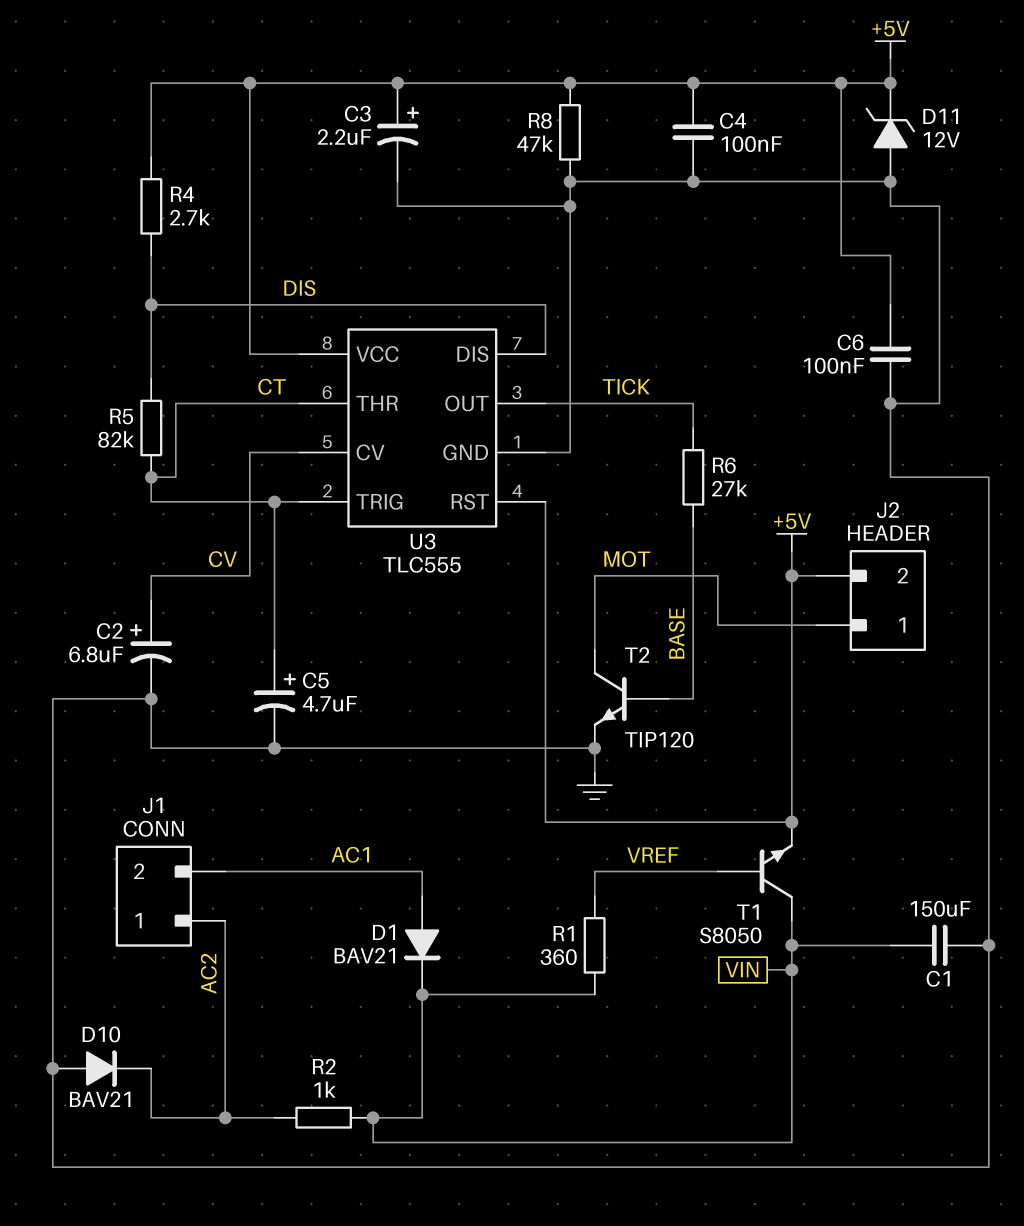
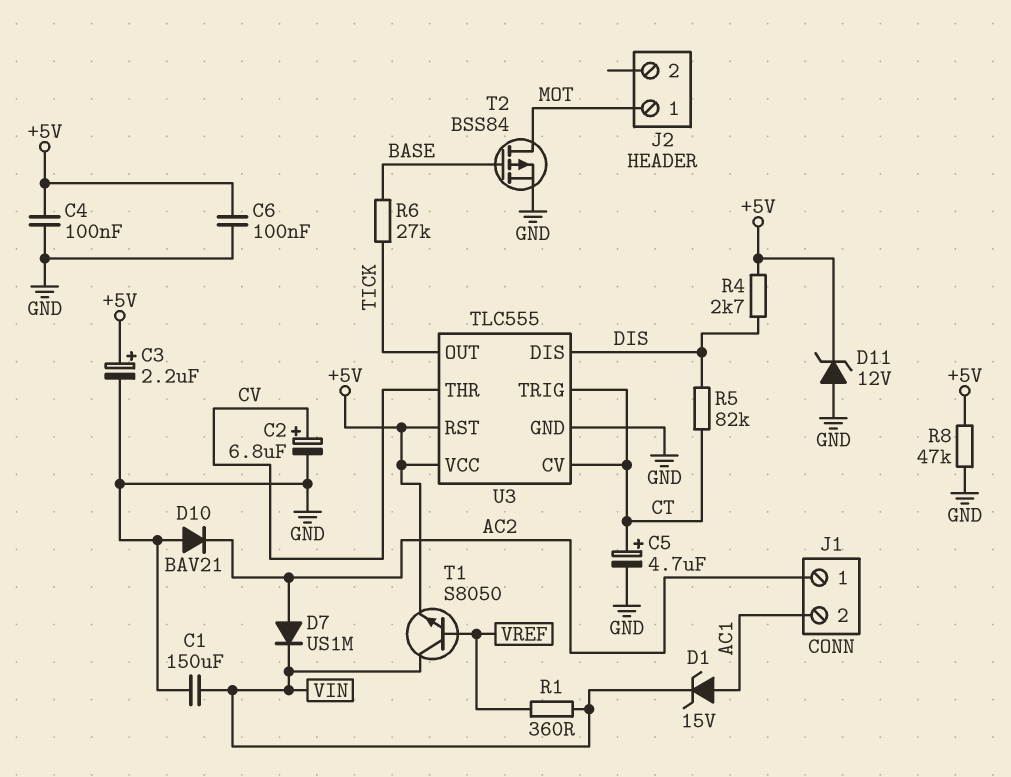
D1: diode BAV21 (A AC1, K VIN) -> zener 15V (A AC1, K VIN)
D7: none -> diode US1M (A AC2, K VIN)
J2 pin 2: +5V -> none
R2: 1k (AC2, VIN) -> none
T2: NPN TIP120 (B BASE, C MOT, E GND) -> PMOS BSS84 (G BASE, D MOT, S GND)
U3 pin CV: CV -> CT
U3 pin THR: CT -> CV

